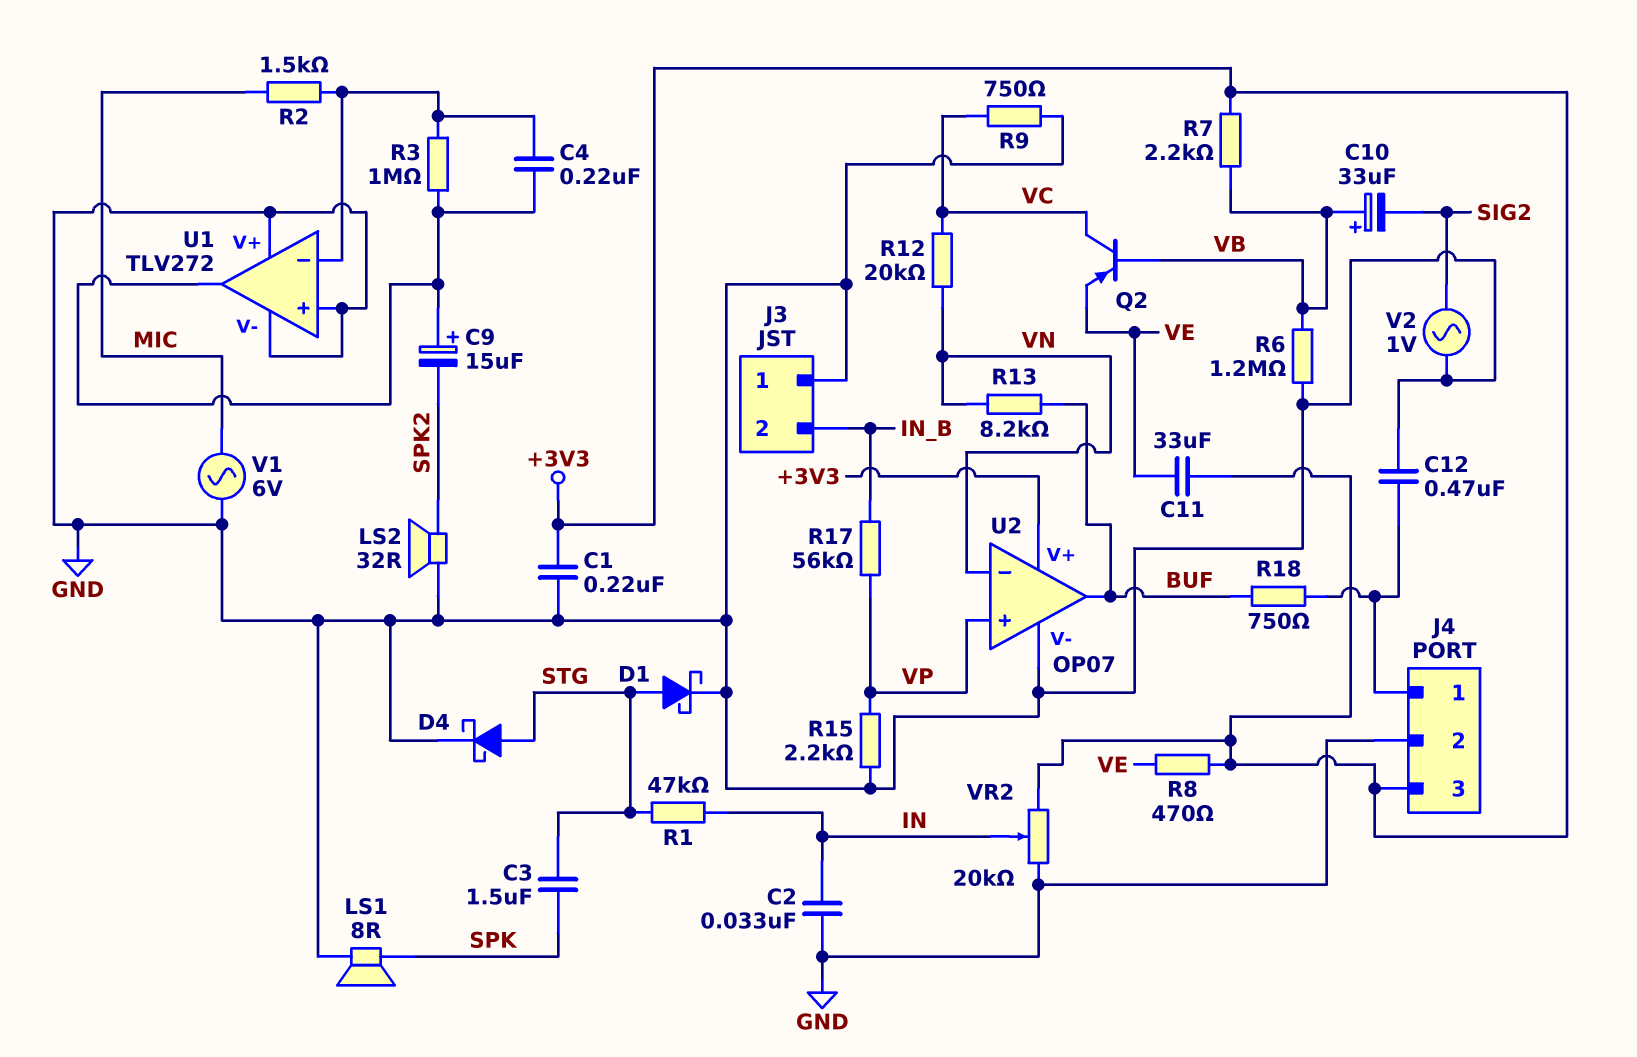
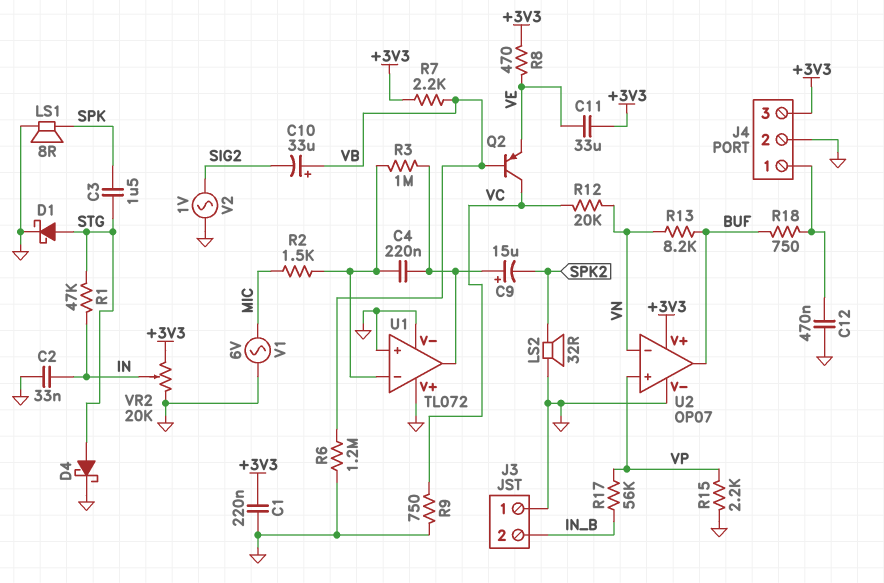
U1: TLV272 -> TL072

